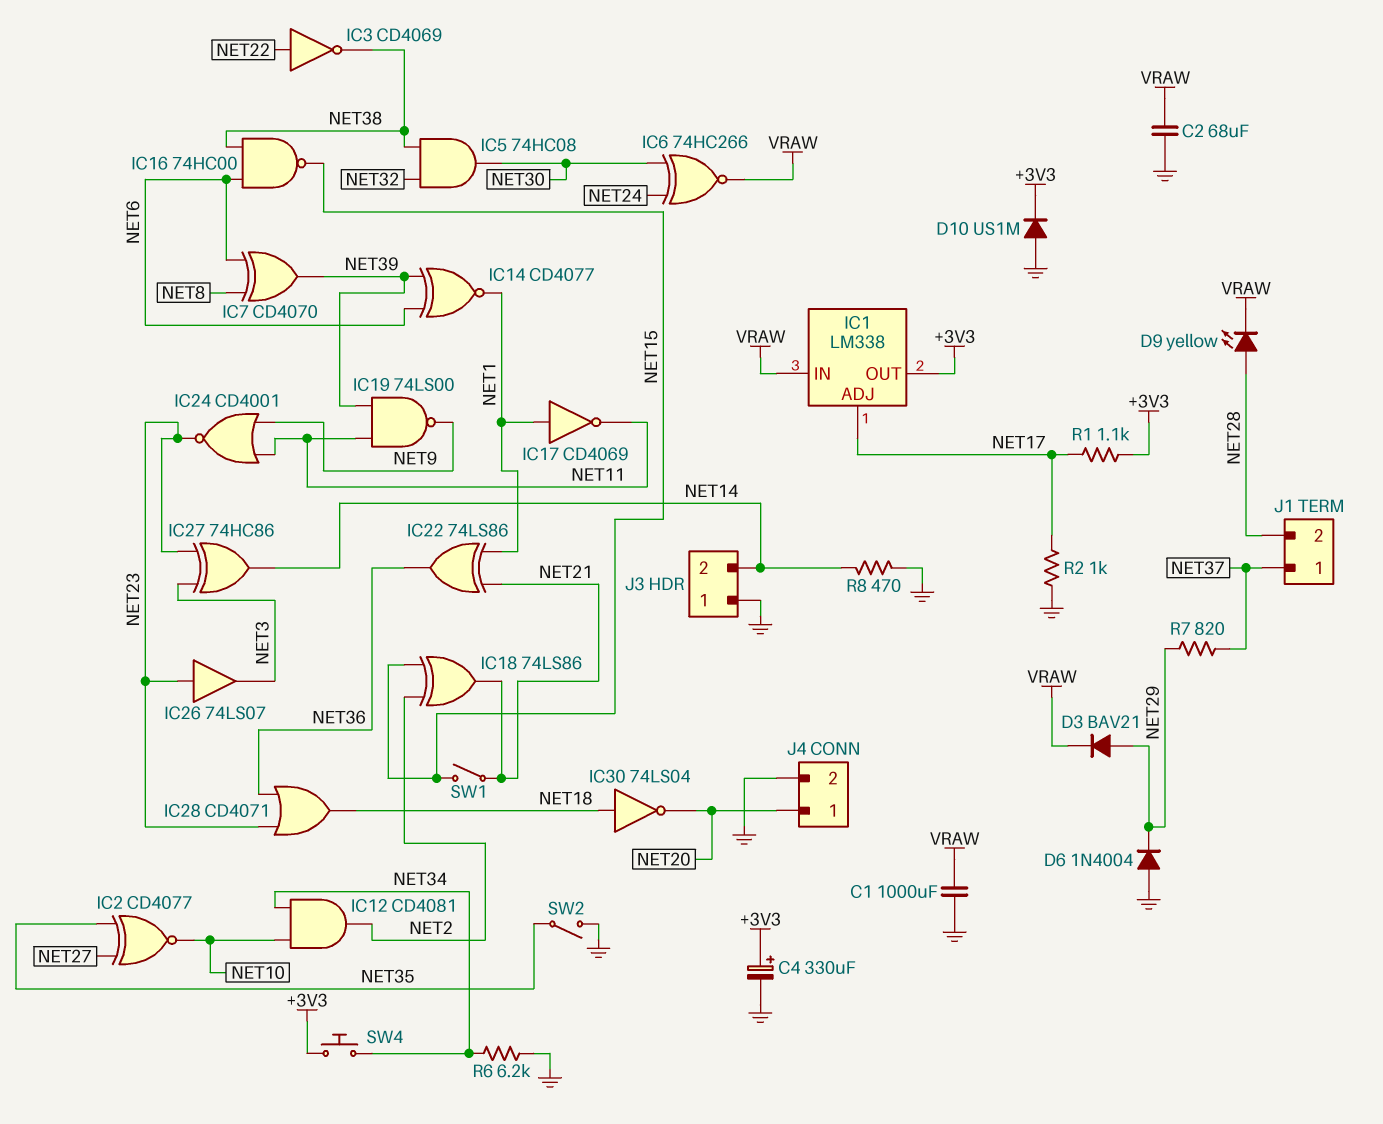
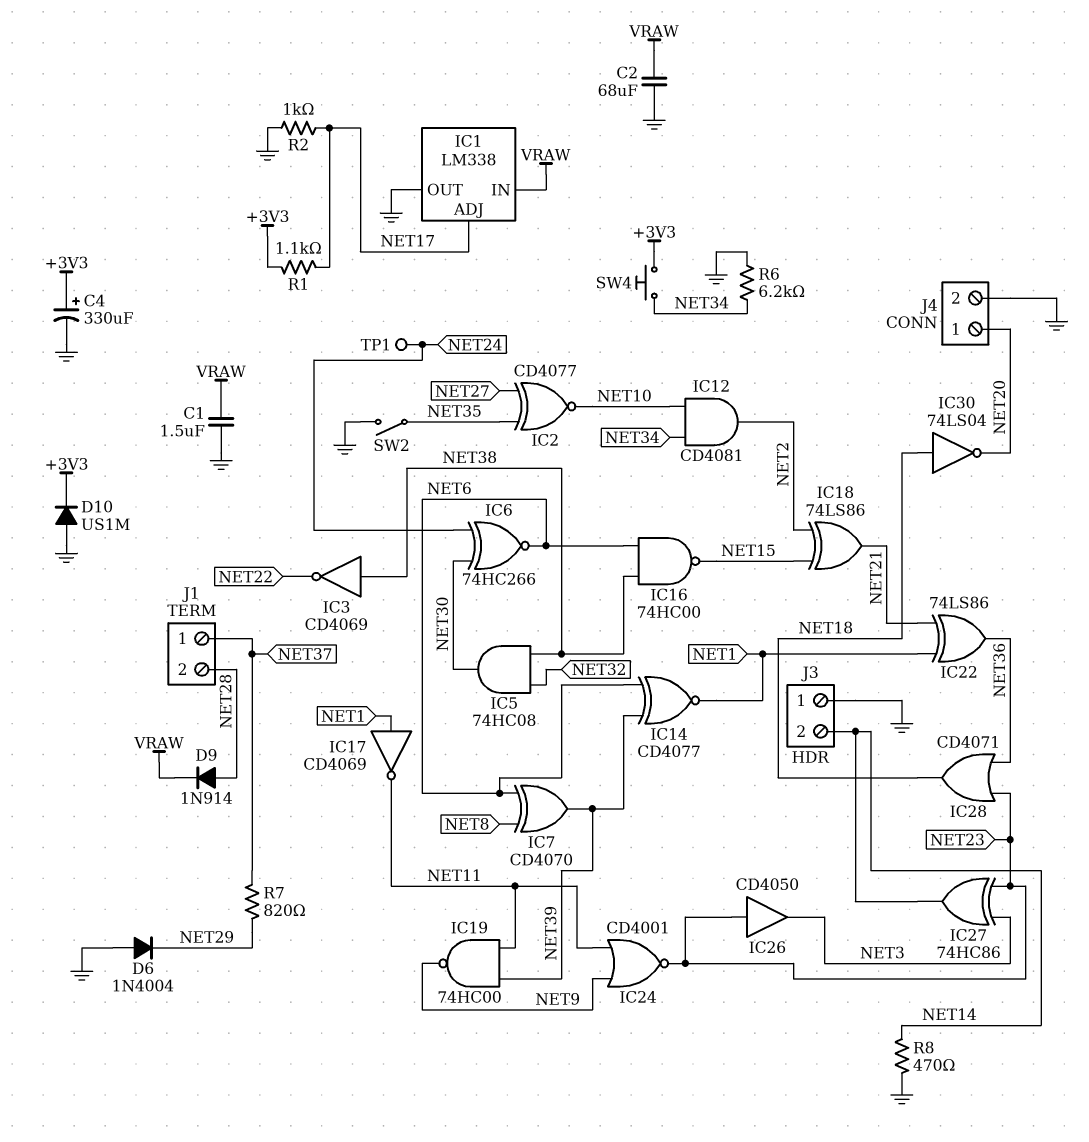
C1: 1000uF (GND, VRAW) -> 1.5uF (GND, VRAW)
D3: diode BAV21 (A NET29, K VRAW) -> none
D9: LED yellow (A NET28, K VRAW) -> diode 1N914 (A NET28, K VRAW)
IC1 pin OUT: +3V3 -> GND
IC3: NOT CD4069 (in NET22, out NET38) -> NOT CD4069 (in NET38, out NET22)
IC6: XNOR 74HC266 (in NET24, in NET30, out VRAW) -> XNOR 74HC266 (in NET24, in NET30, out NET6)
IC19: NAND 74LS00 (in NET11, in NET39, out NET9) -> NAND 74HC00 (in NET11, in NET39, out NET9)
IC26: buffer 74LS07 (in NET23, out NET3) -> buffer CD4050 (in NET23, out NET3)
SW1: switch (NET15, NET21) -> none
TP1: none -> test point (NET24)

